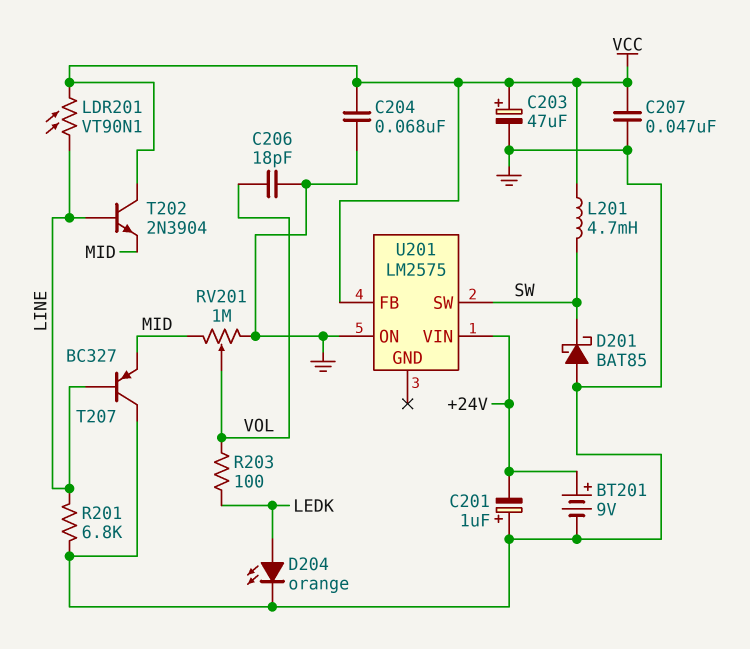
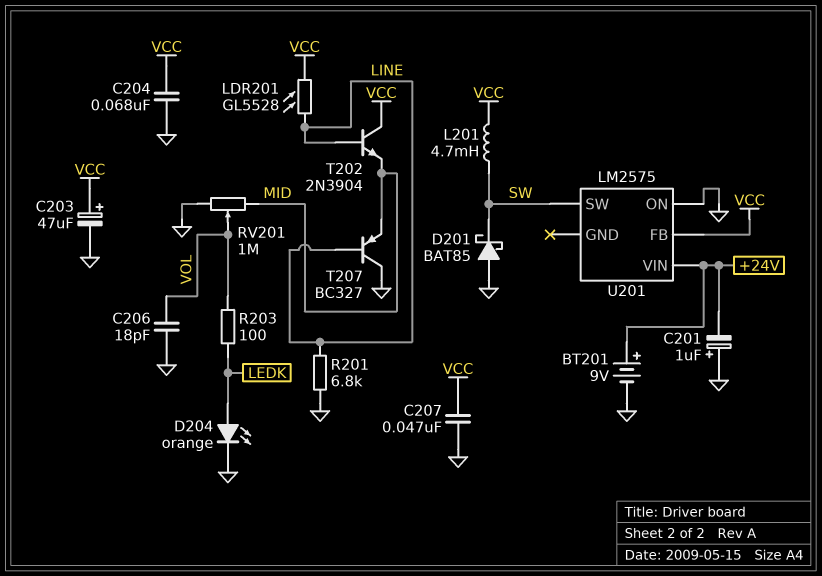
LDR201: VT90N1 (LINE, VCC) -> GL5528 (LINE, VCC)

